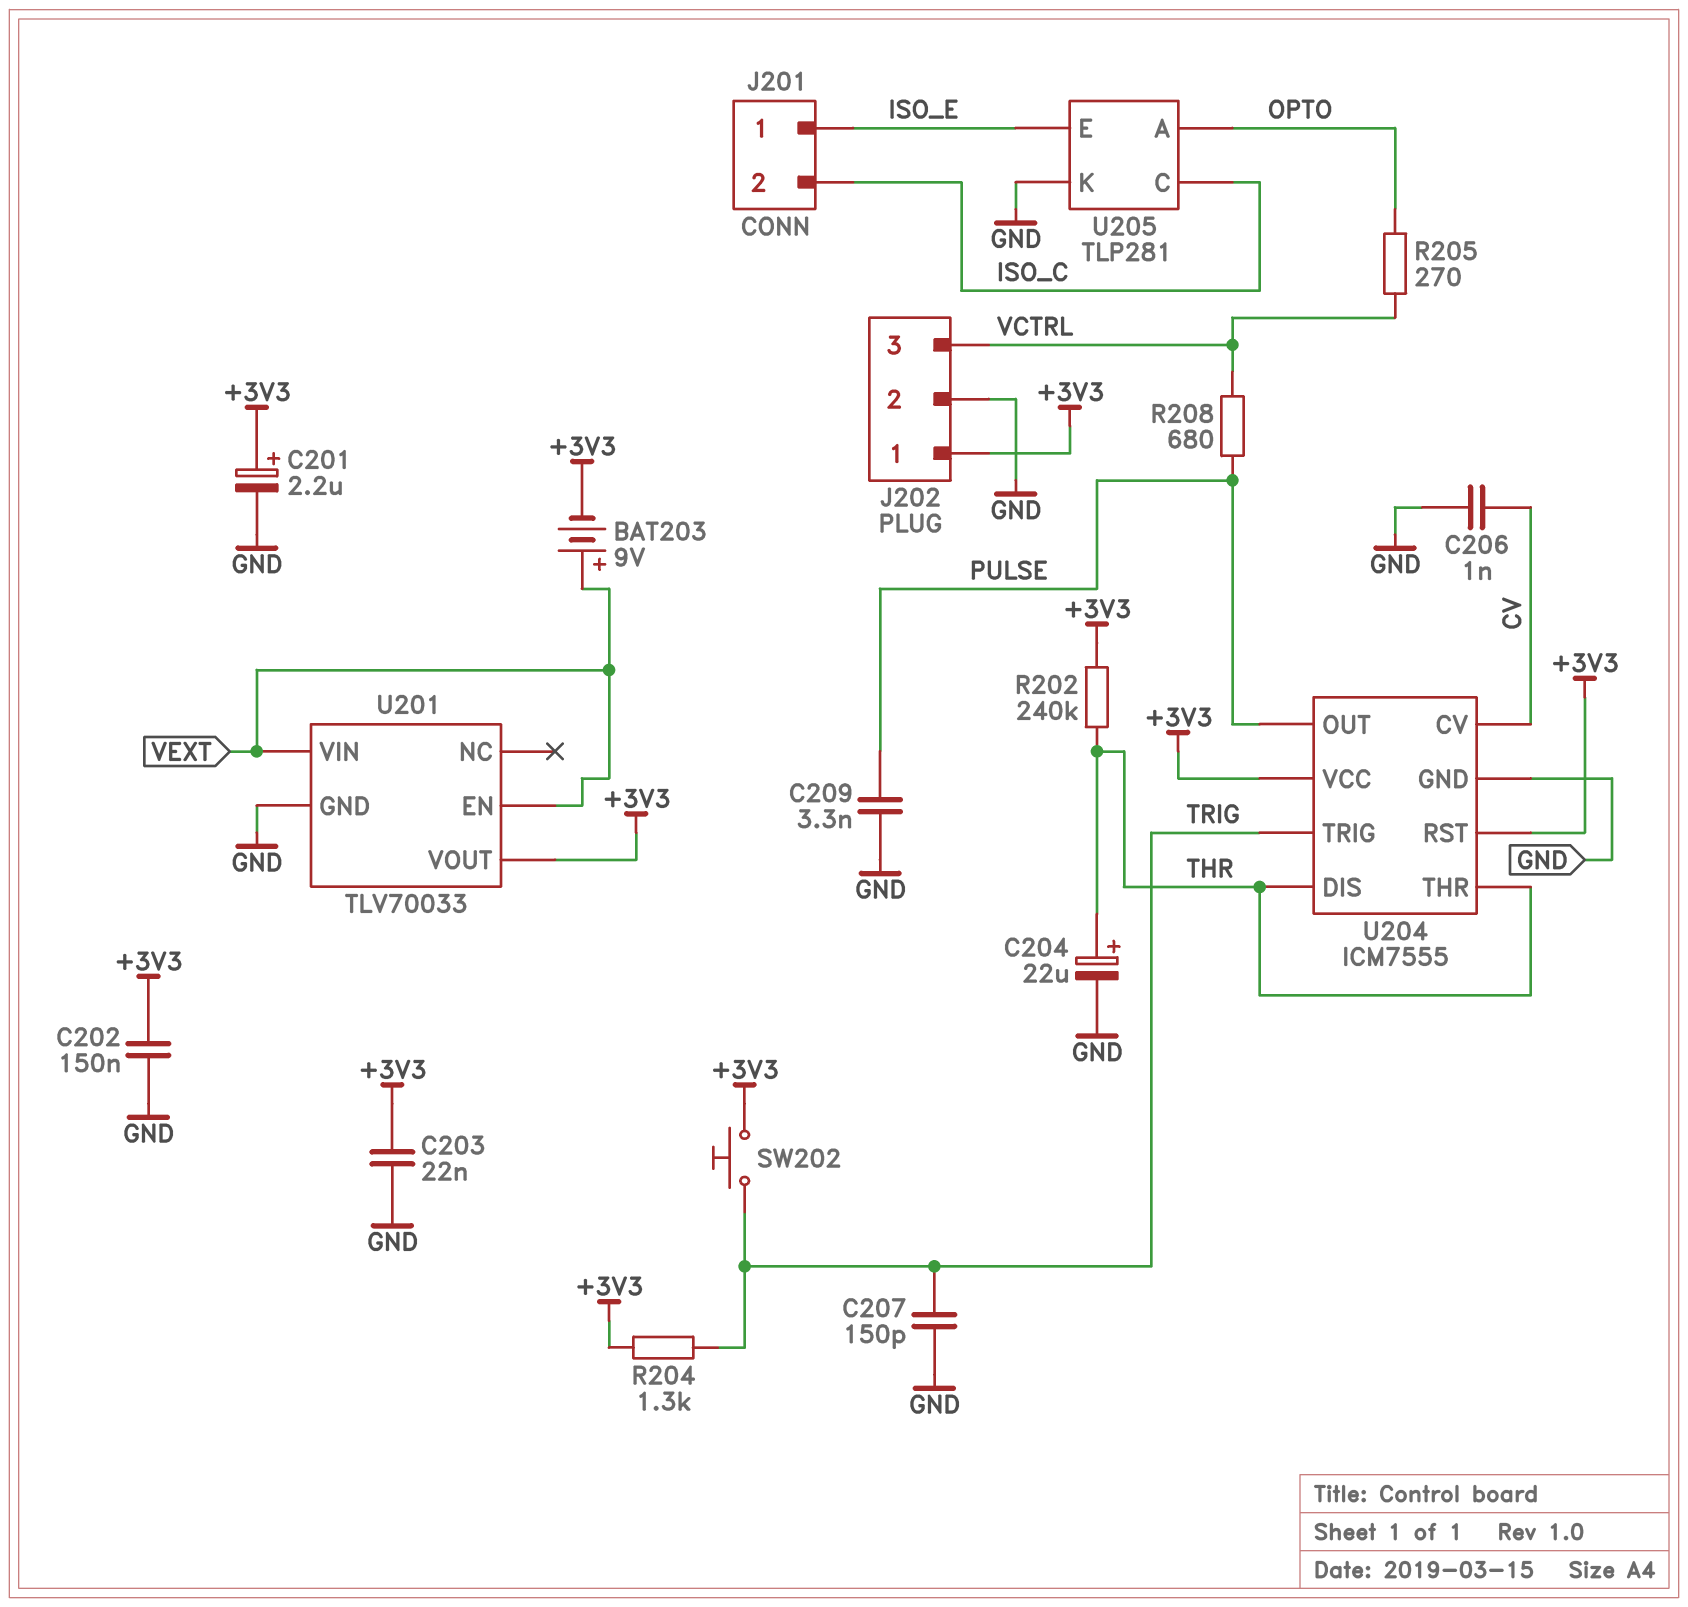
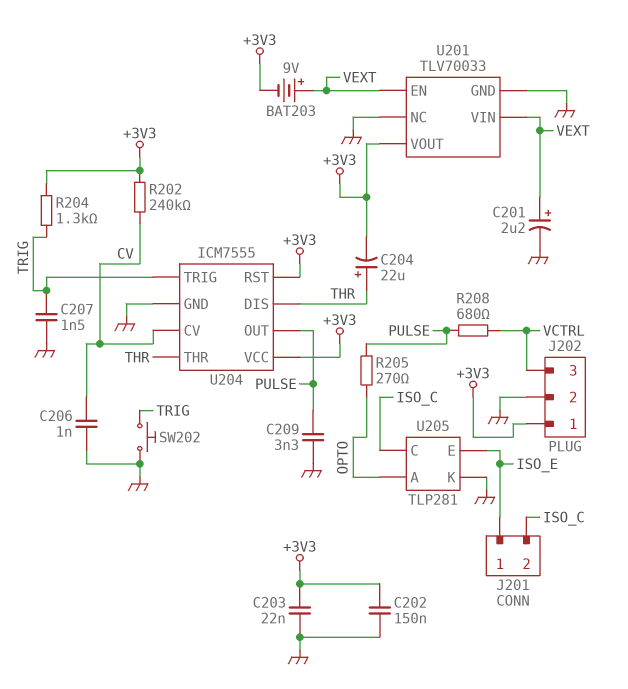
C201: 2.2uF (plus +3V3, minus GND) -> 2.2uF (plus VEXT, minus GND)
C204: 22uF (plus THR, minus GND) -> 22uF (plus THR, minus +3V3)
C207: 150pF (GND, TRIG) -> 1.5nF (GND, TRIG)
R202: 240k (+3V3, THR) -> 240k (+3V3, CV)
R205: 270 (OPTO, VCTRL) -> 270 (OPTO, PULSE)
SW202: button (+3V3, TRIG) -> button (GND, TRIG)
U201 pin NC: none -> GND

